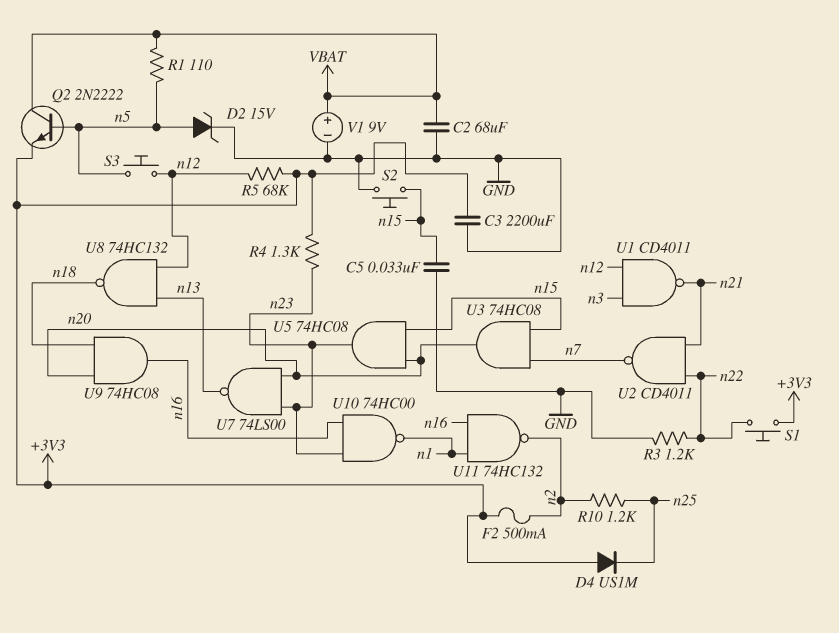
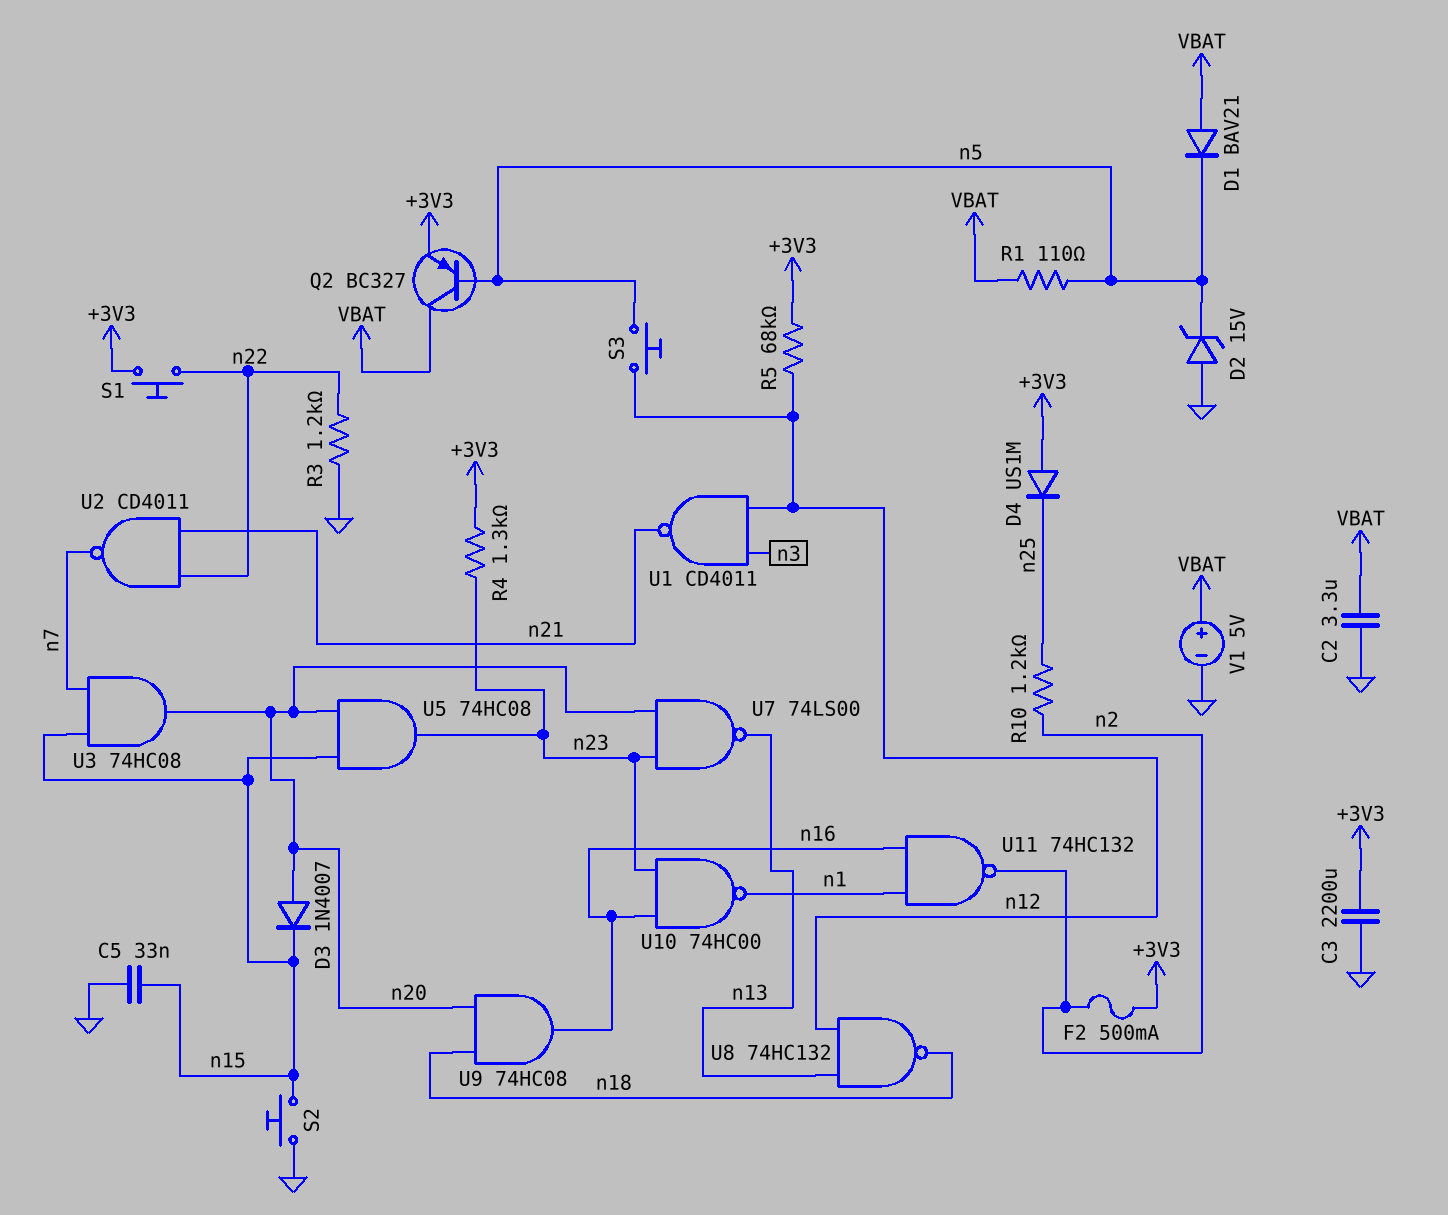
C2: 68uF (GND, VBAT) -> 3.3uF (GND, VBAT)
D1: none -> diode BAV21 (A VBAT, K n5)
D2: zener 15V (A n5, K GND) -> zener 15V (A GND, K n5)
D3: none -> diode 1N4007 (A n20, K n15)
Q2: NPN 2N2222 (B n5, C VBAT, E +3V3) -> PNP BC327 (B n5, C VBAT, E +3V3)
V1: 9V (plus VBAT, minus GND) -> 5V (plus VBAT, minus GND)

